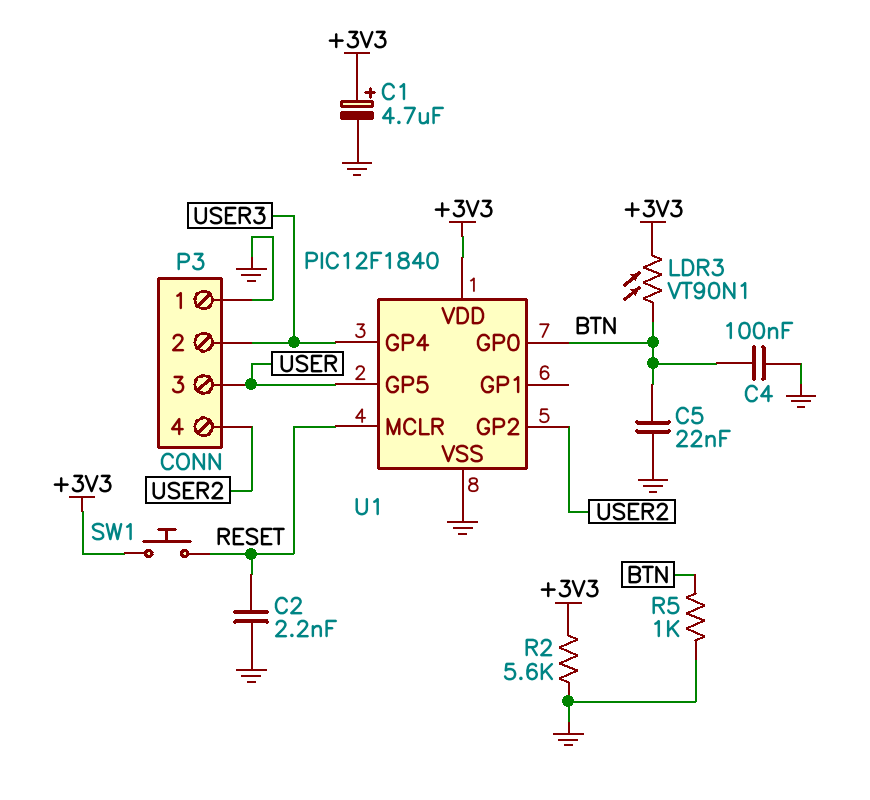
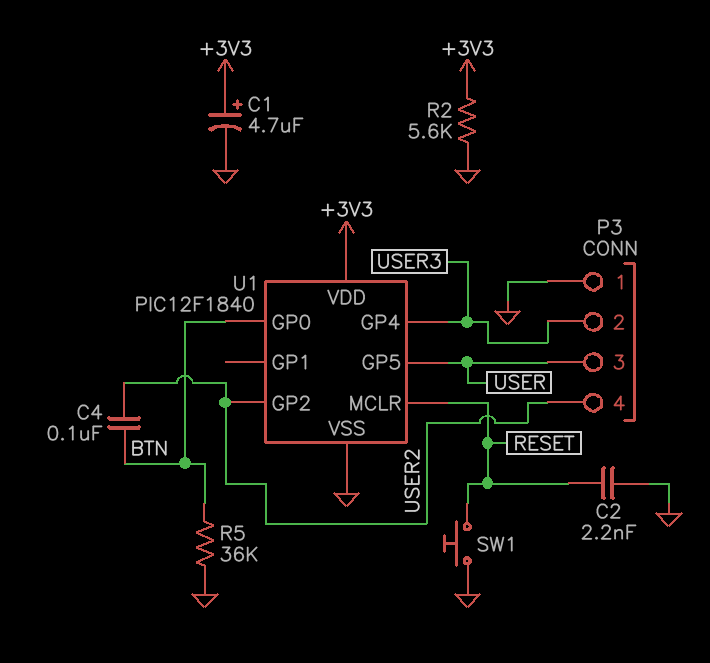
C4: 100nF (BTN, GND) -> 100nF (BTN, USER2)
C5: 22nF (BTN, GND) -> none
LDR3: VT90N1 (+3V3, BTN) -> none
R5: 1k (BTN, GND) -> 36k (BTN, GND)
SW1: button (+3V3, RESET) -> button (GND, RESET)

